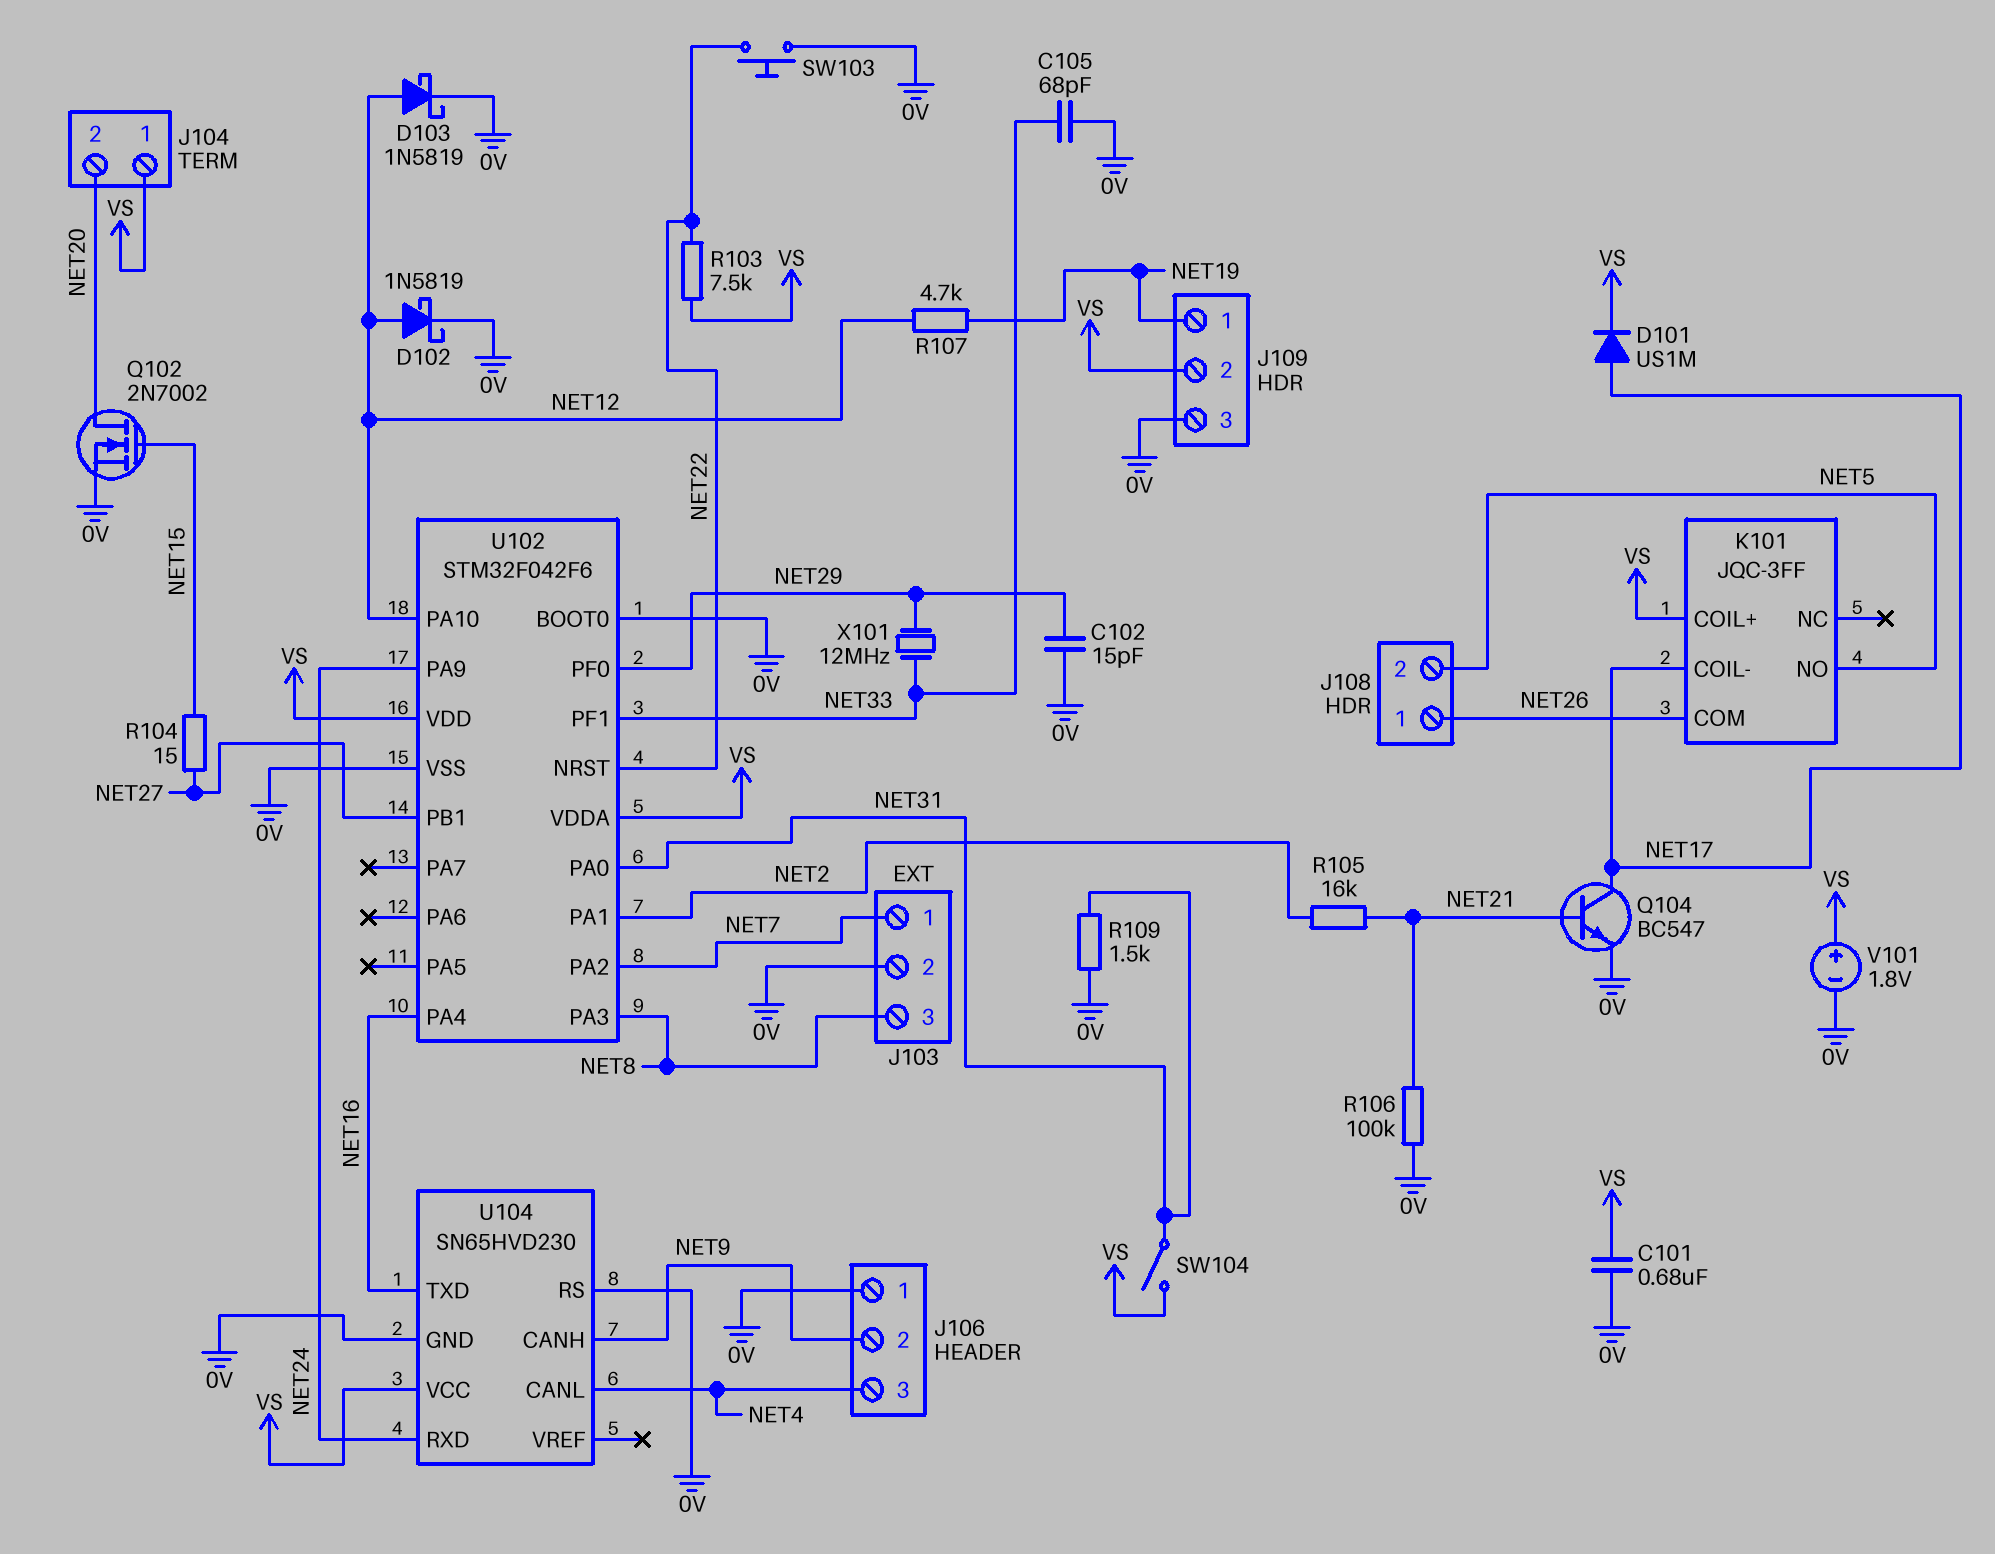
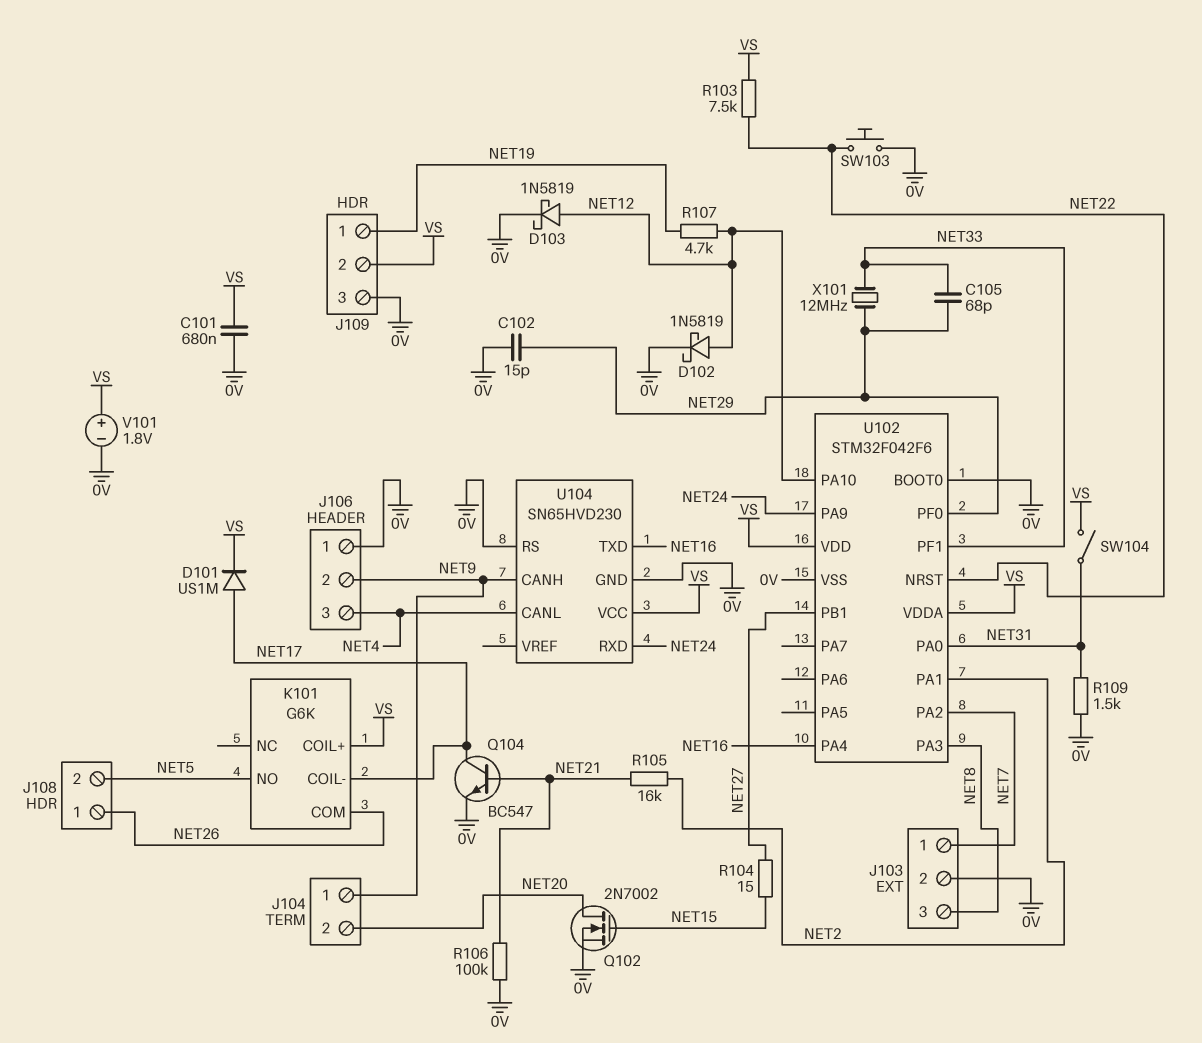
C105: 68pF (0V, NET33) -> 68pF (NET29, NET33)
J104 pin 1: VS -> NET9
K101: JQC-3FF -> G6K

